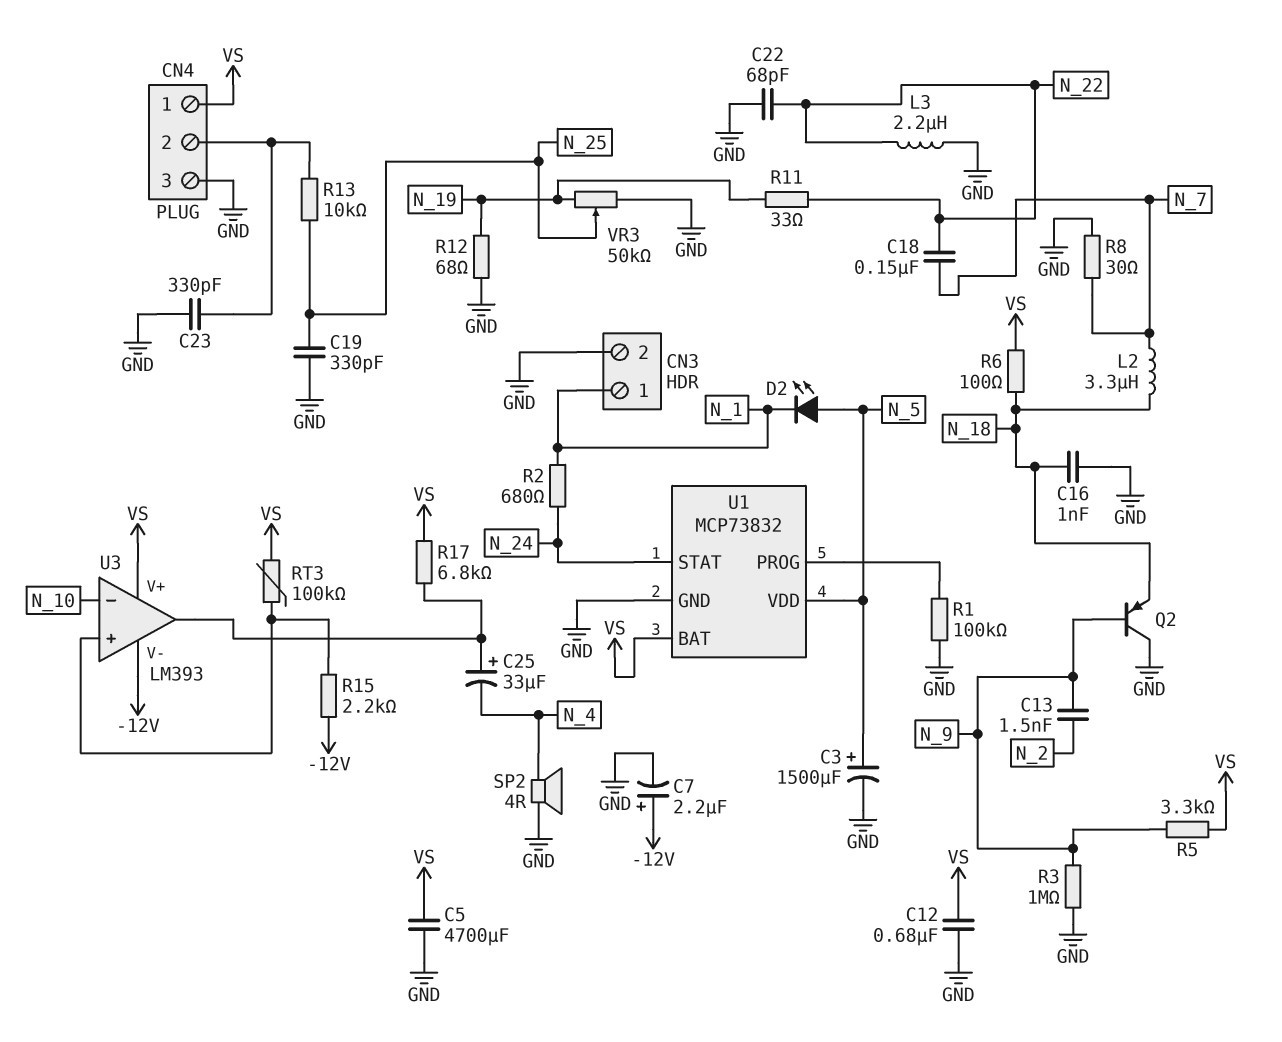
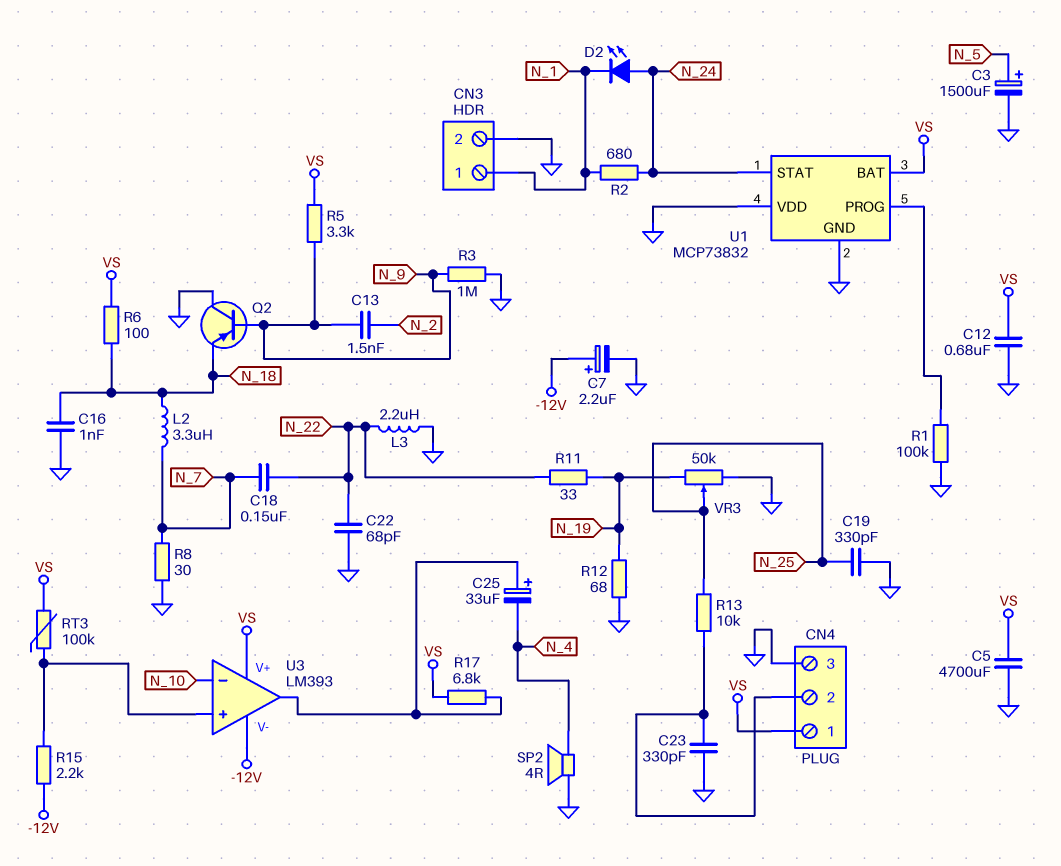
D2: LED (A N_5, K N_1) -> LED (A N_24, K N_1)
U1 pin VDD: N_5 -> GND

